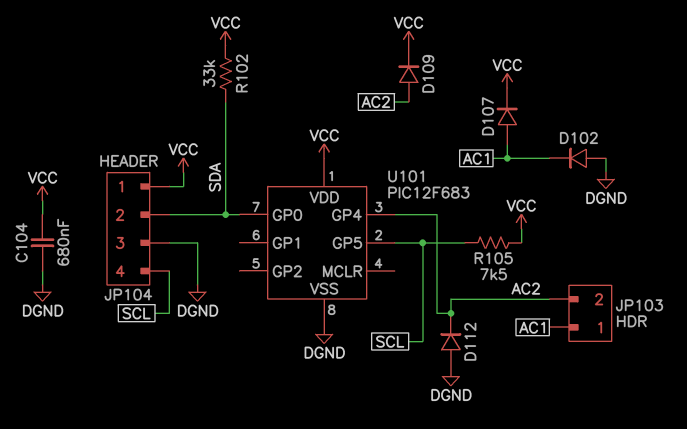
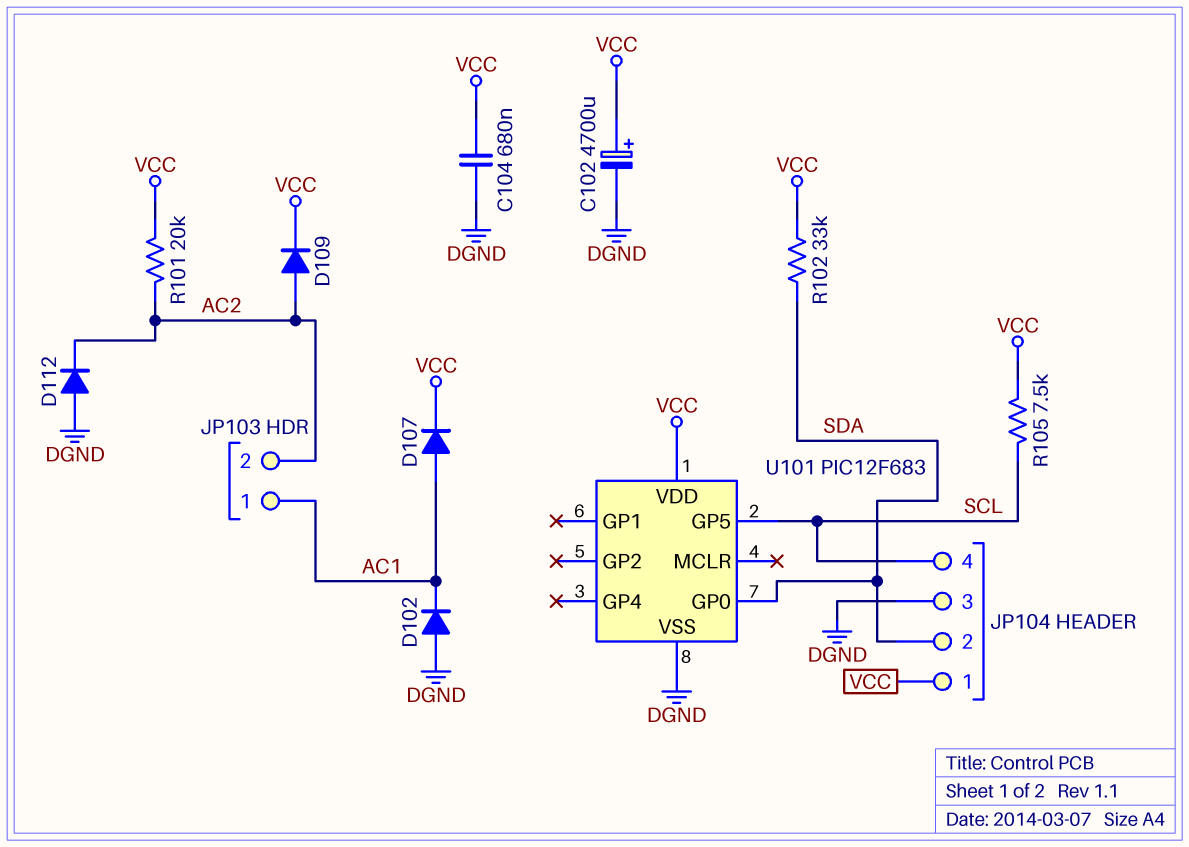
C102: none -> 4700uF (plus VCC, minus DGND)
R101: none -> 20k (AC2, VCC)
U101 pin GP4: AC2 -> none

